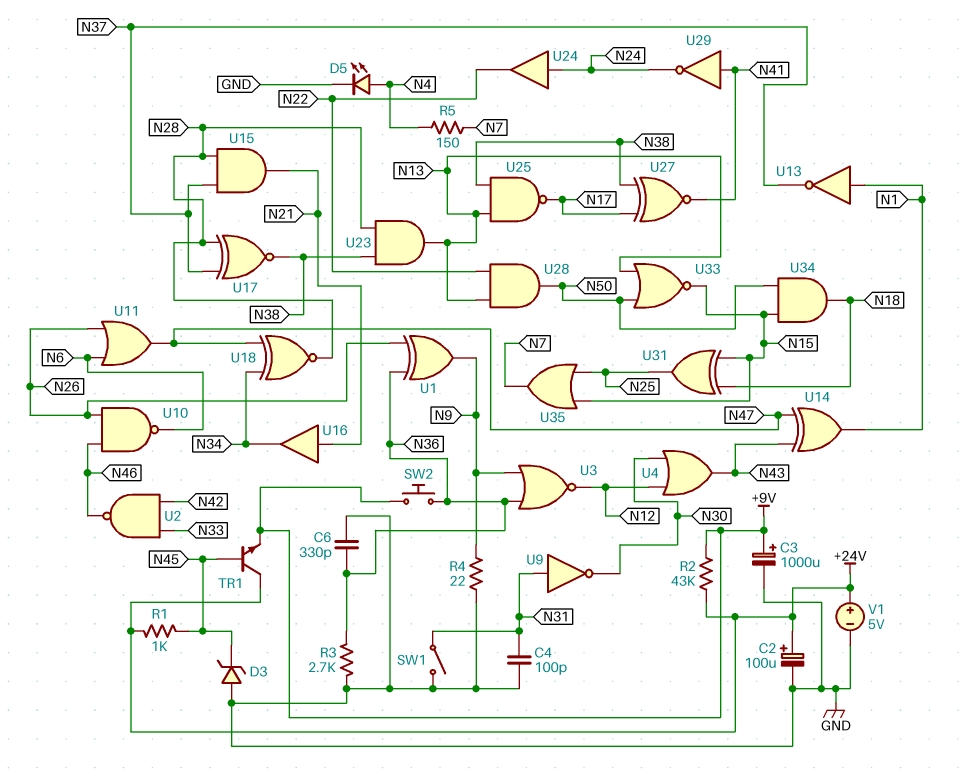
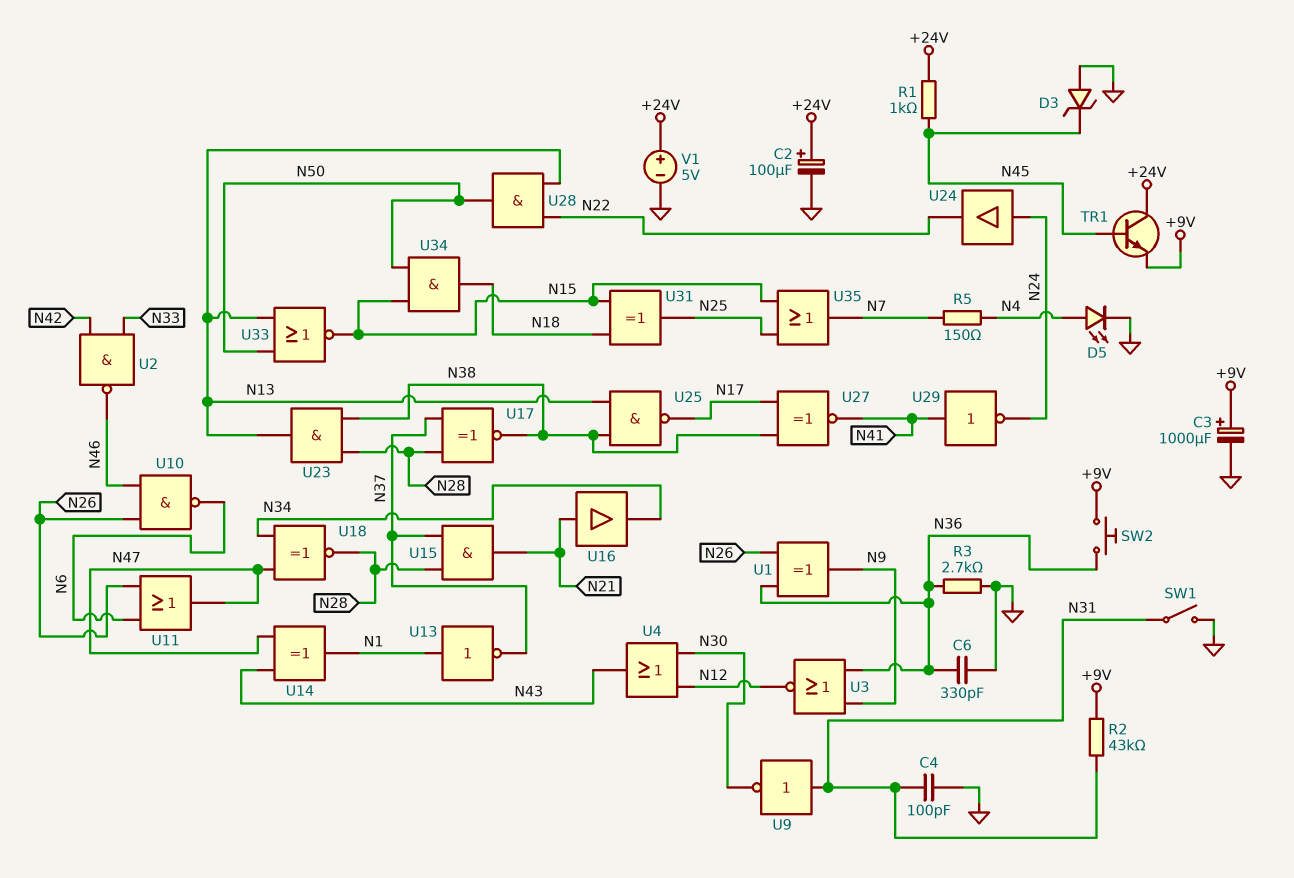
R2: 43k (+9V, +24V) -> 43k (+9V, N31)
R4: 22 (GND, N9) -> none

